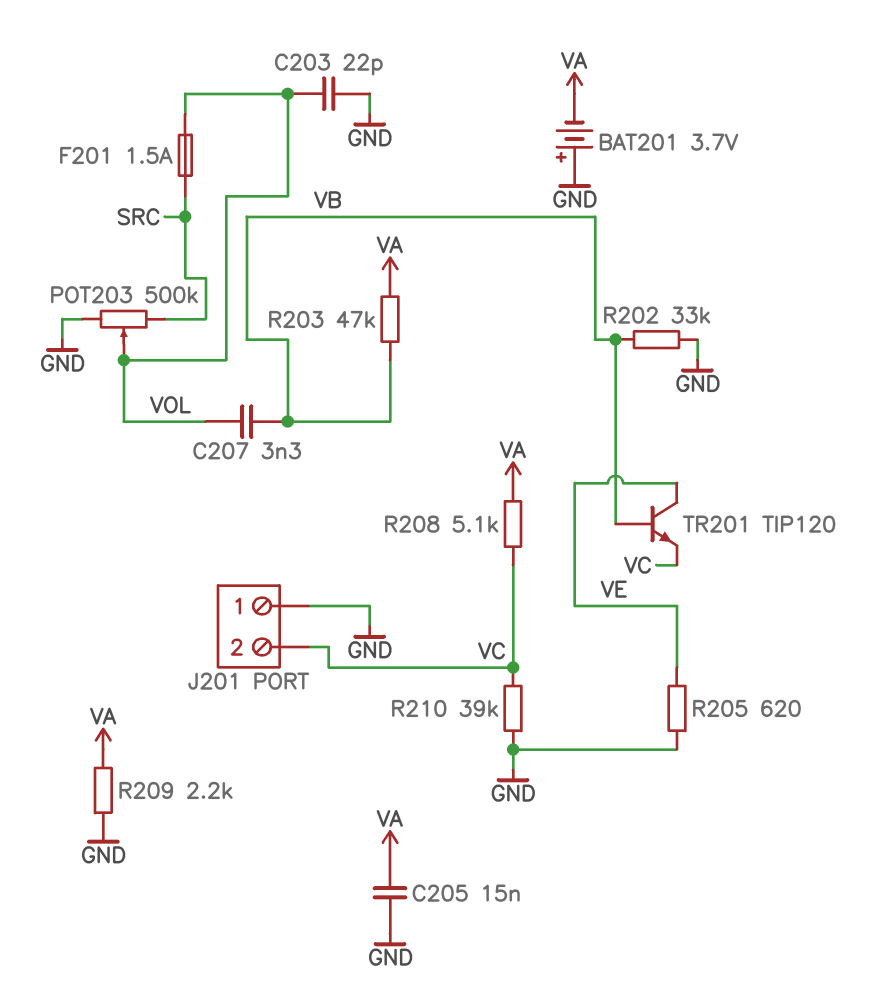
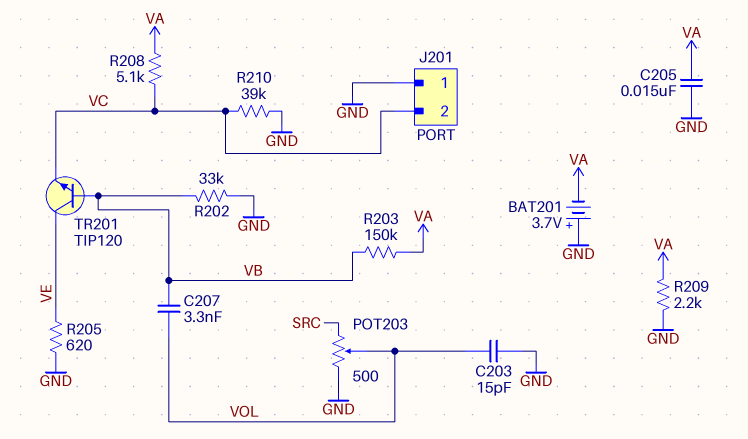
C203: 22pF (GND, VOL) -> 15pF (GND, VOL)
F201: 1.5A (SRC, VOL) -> none
POT203: 500k (GND, SRC, wiper VOL) -> 500 (GND, SRC, wiper VOL)
R203: 47k (VA, VB) -> 150k (VA, VB)

